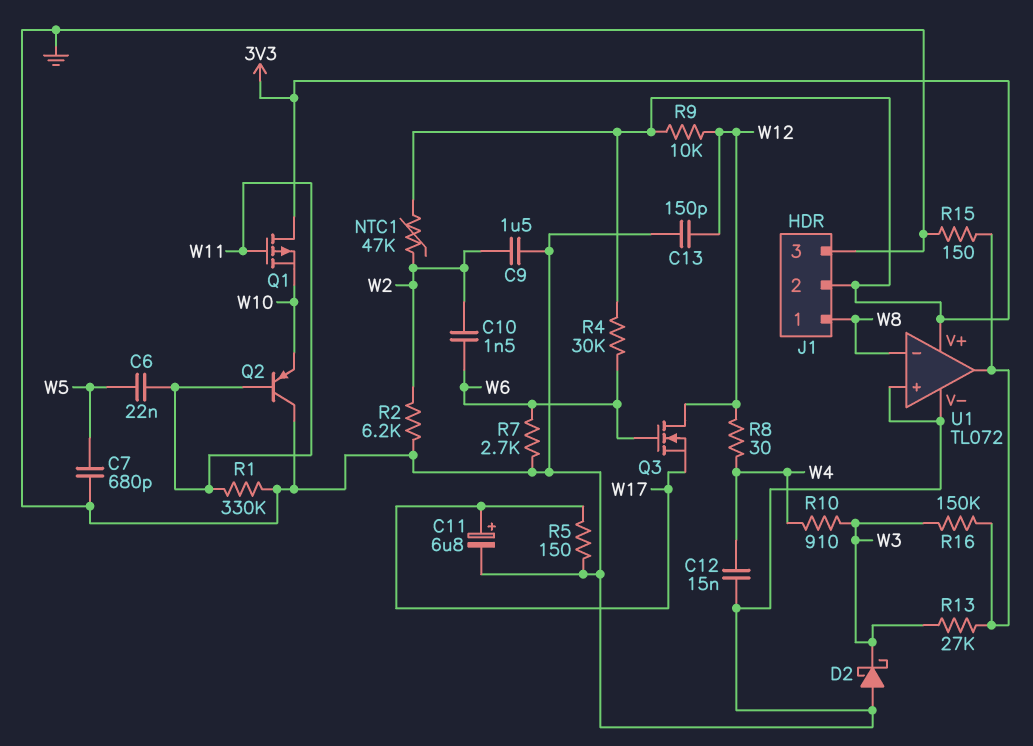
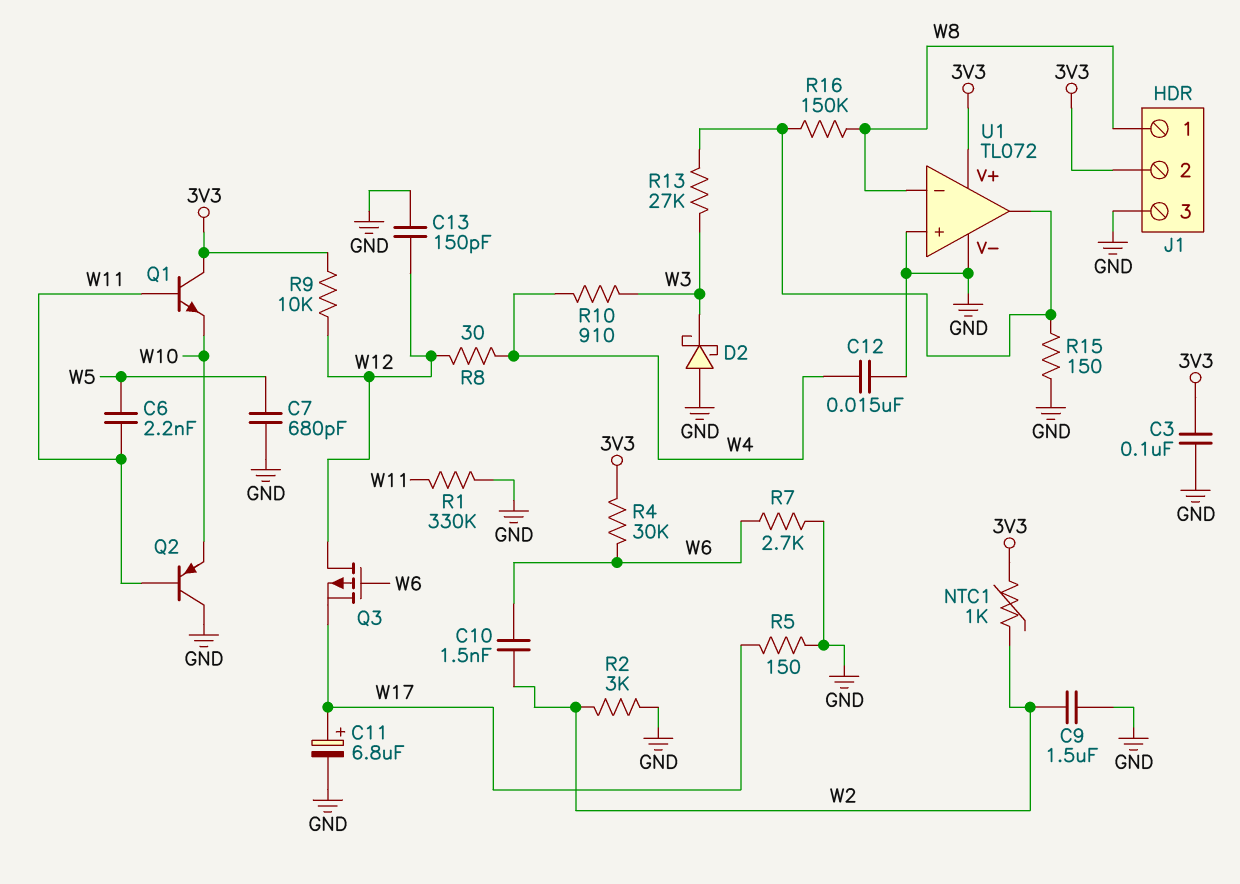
C3: none -> 100nF (3V3, GND)
C6: 22nF (W5, W11) -> 2.2nF (W5, W11)
NTC1: 47k (3V3, W2) -> 1k (3V3, W2)
Q1: PMOS (G W11, D 3V3, S W10) -> NPN (B W11, C 3V3, E W10)
Q3: NMOS (G W6, D W12, S W17) -> PMOS (G W6, D W12, S W17)
R2: 6.2k (GND, W2) -> 3k (GND, W2)
R16: 150k (U1/out, W3) -> 150k (U1/out, W8)

